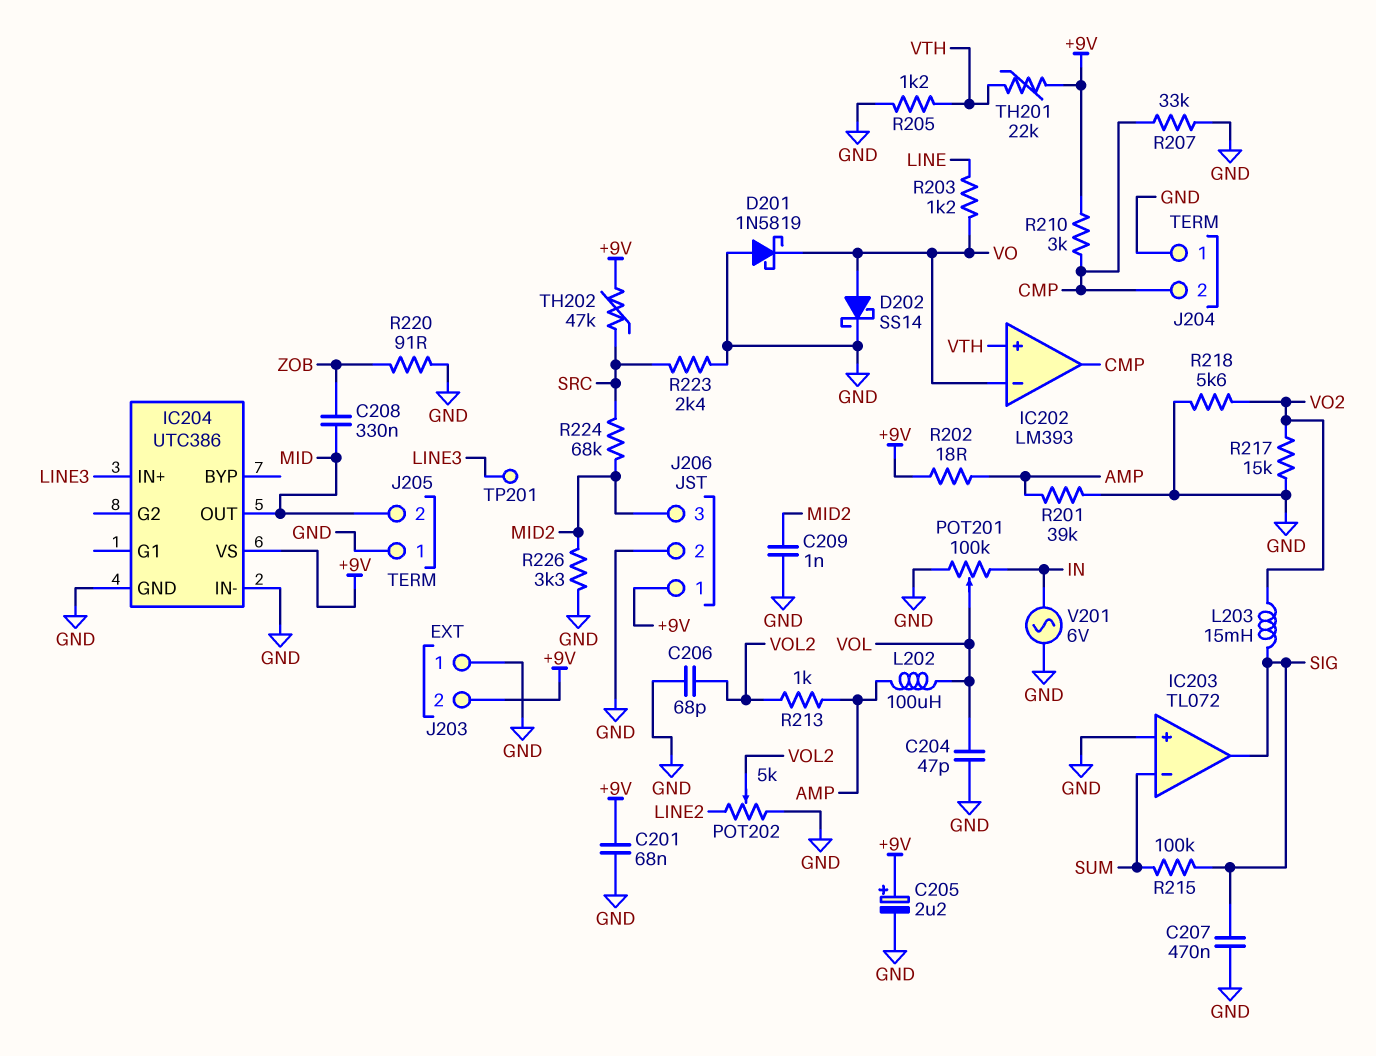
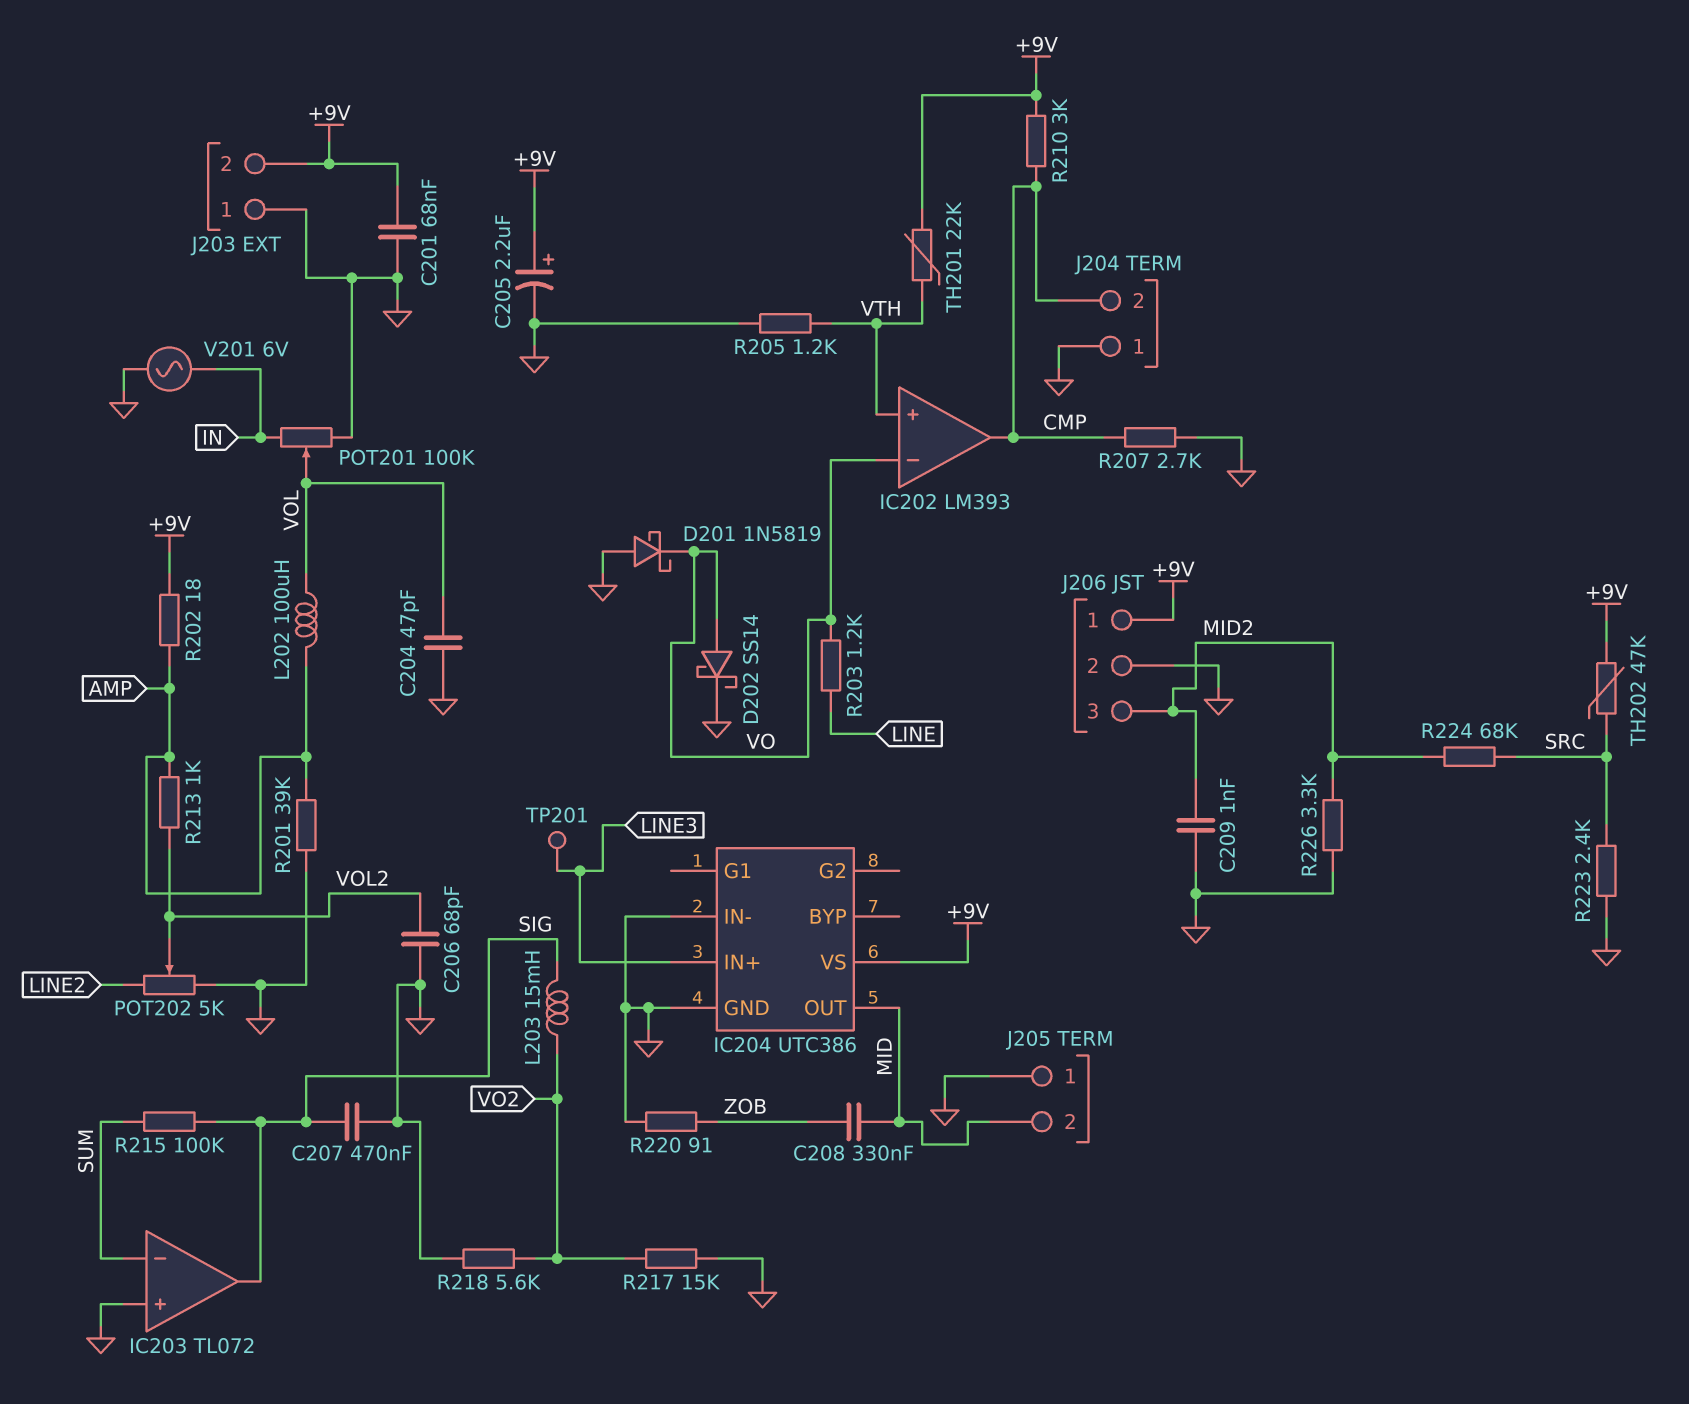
R207: 33k (CMP, GND) -> 2.7k (CMP, GND)

